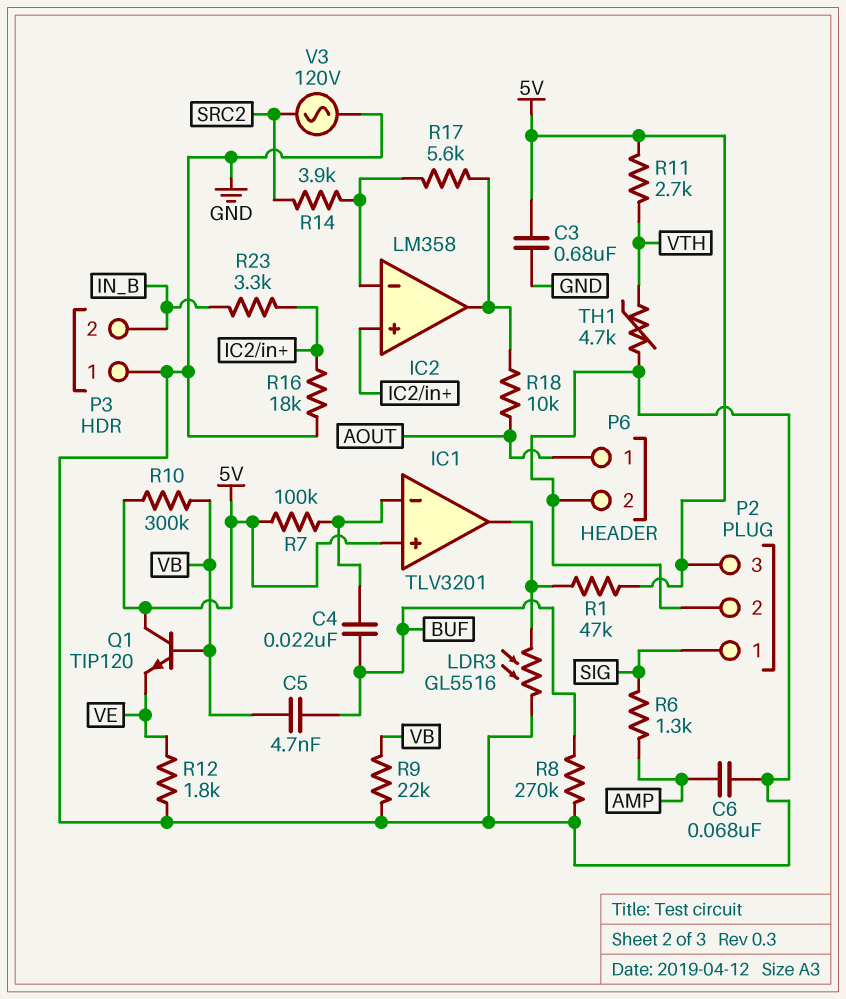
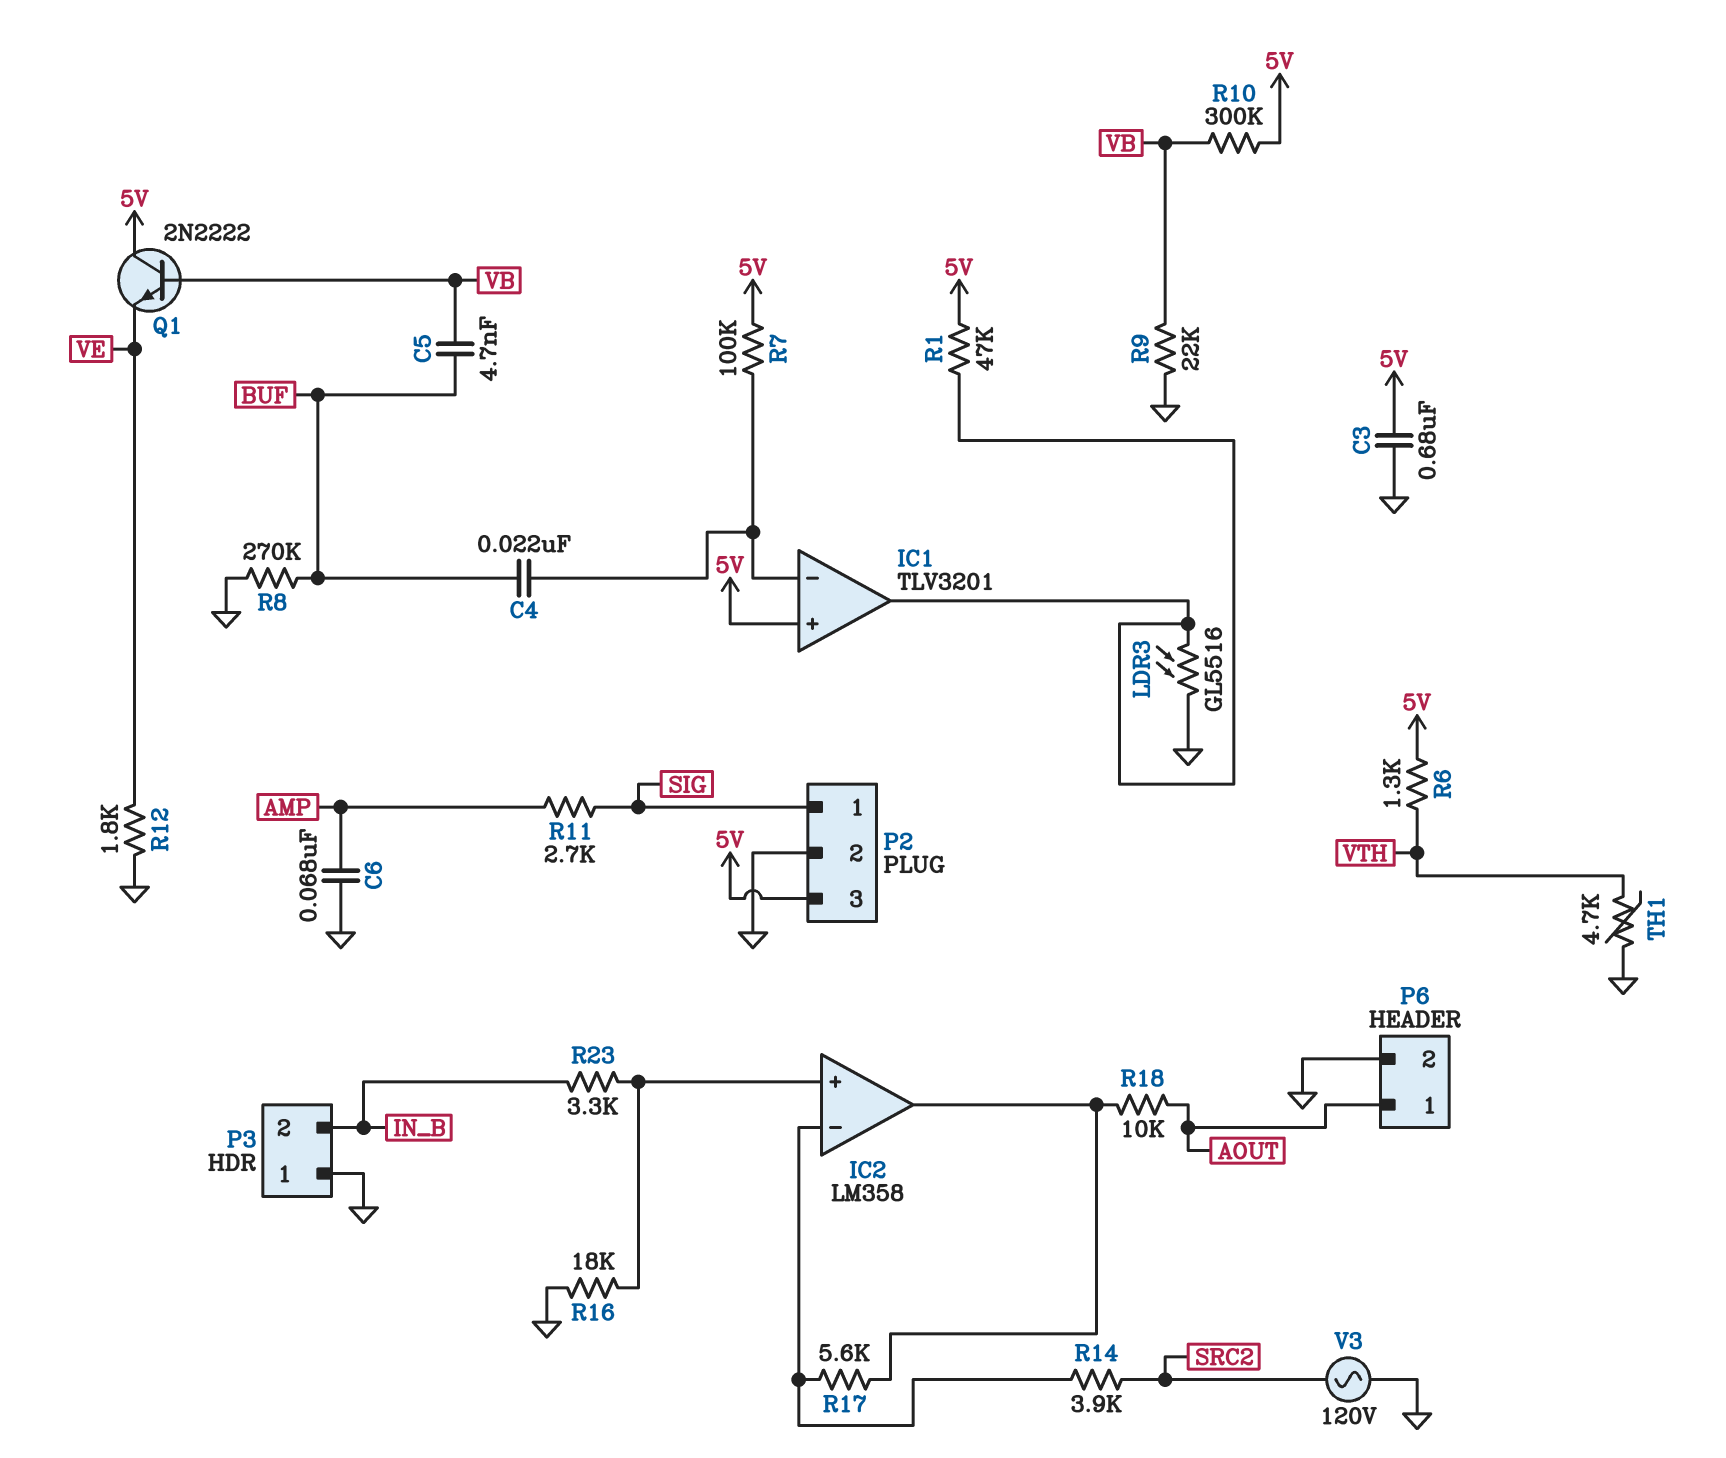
Q1: NPN TIP120 (B VB, C 5V, E VE) -> NPN 2N2222 (B VB, C 5V, E VE)
R6: 1.3k (AMP, SIG) -> 1.3k (5V, VTH)
R11: 2.7k (5V, VTH) -> 2.7k (AMP, SIG)

